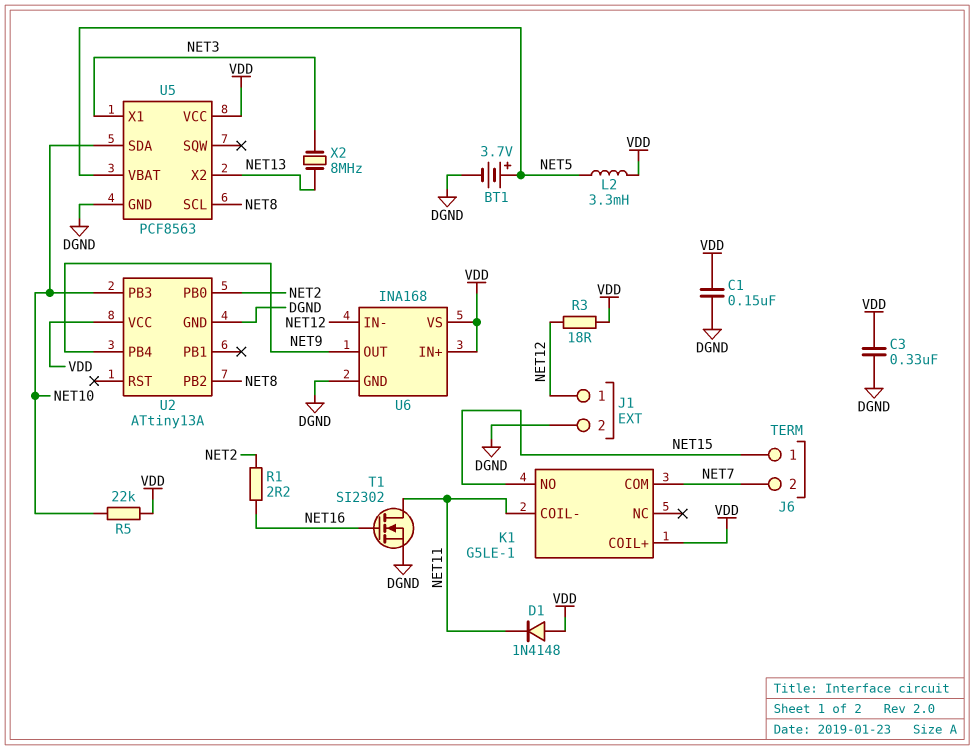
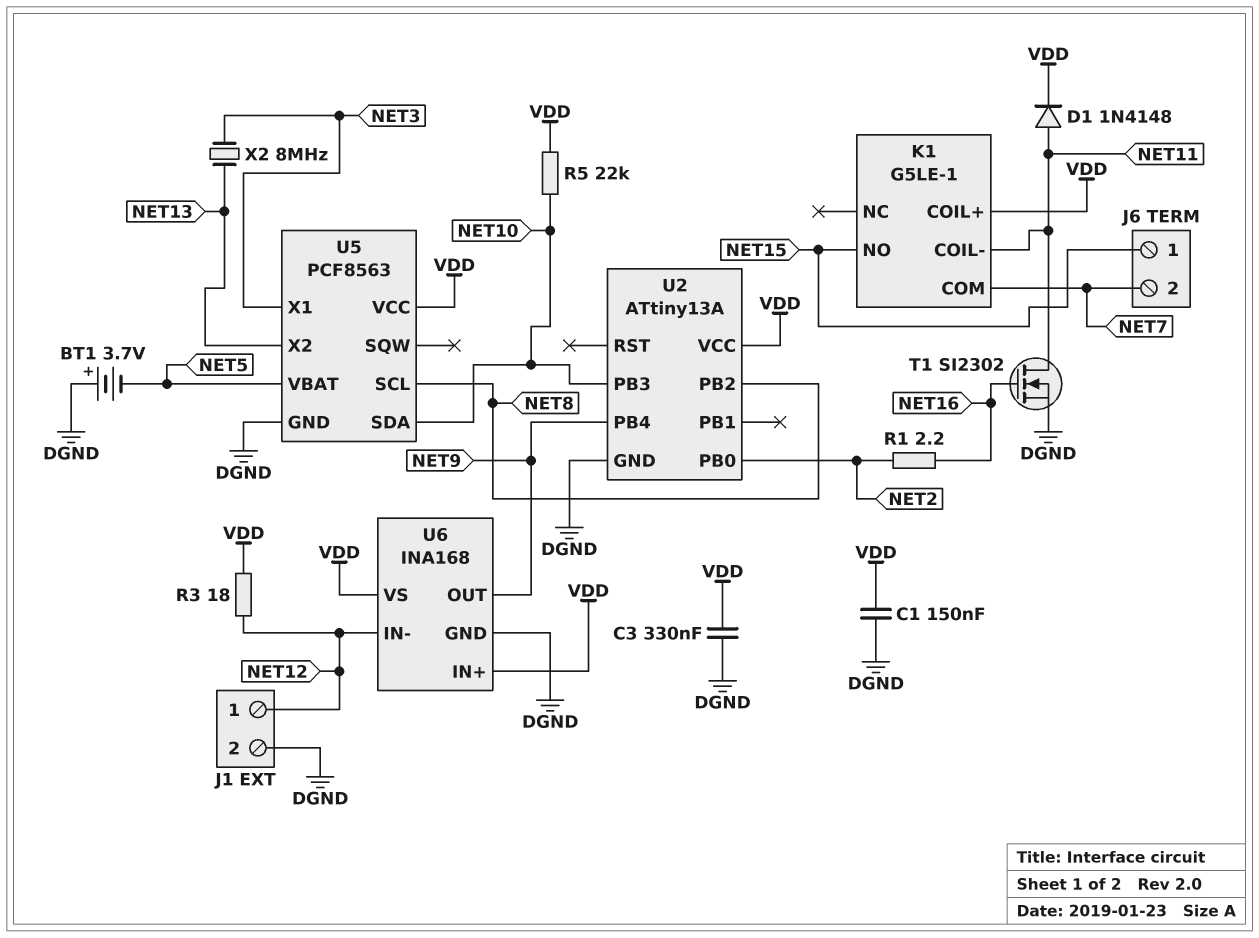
BT1: 3.7V (plus NET5, minus DGND) -> 3.7V (plus DGND, minus NET5)
D1: diode 1N4148 (A VDD, K NET11) -> diode 1N4148 (A NET11, K VDD)
L2: 3.3mH (NET5, VDD) -> none

